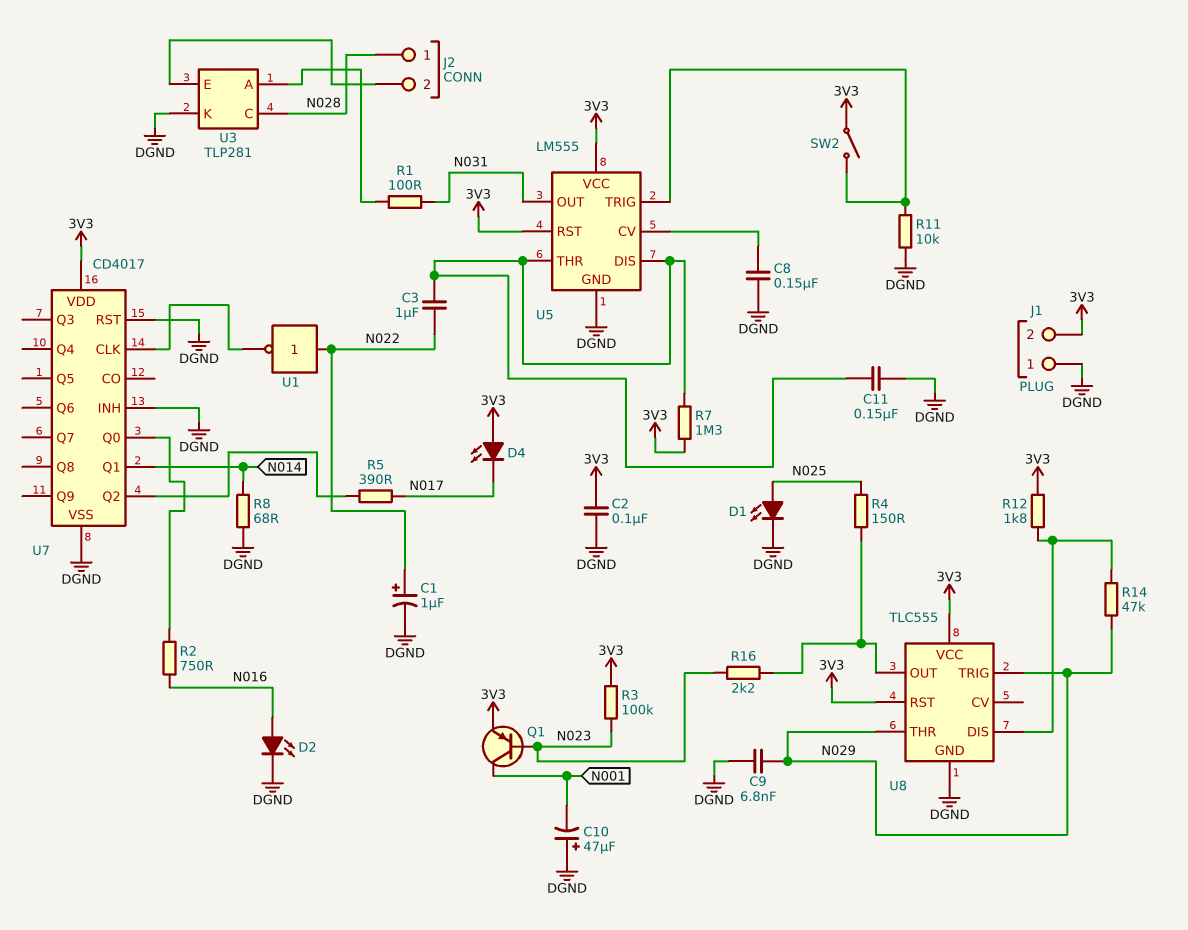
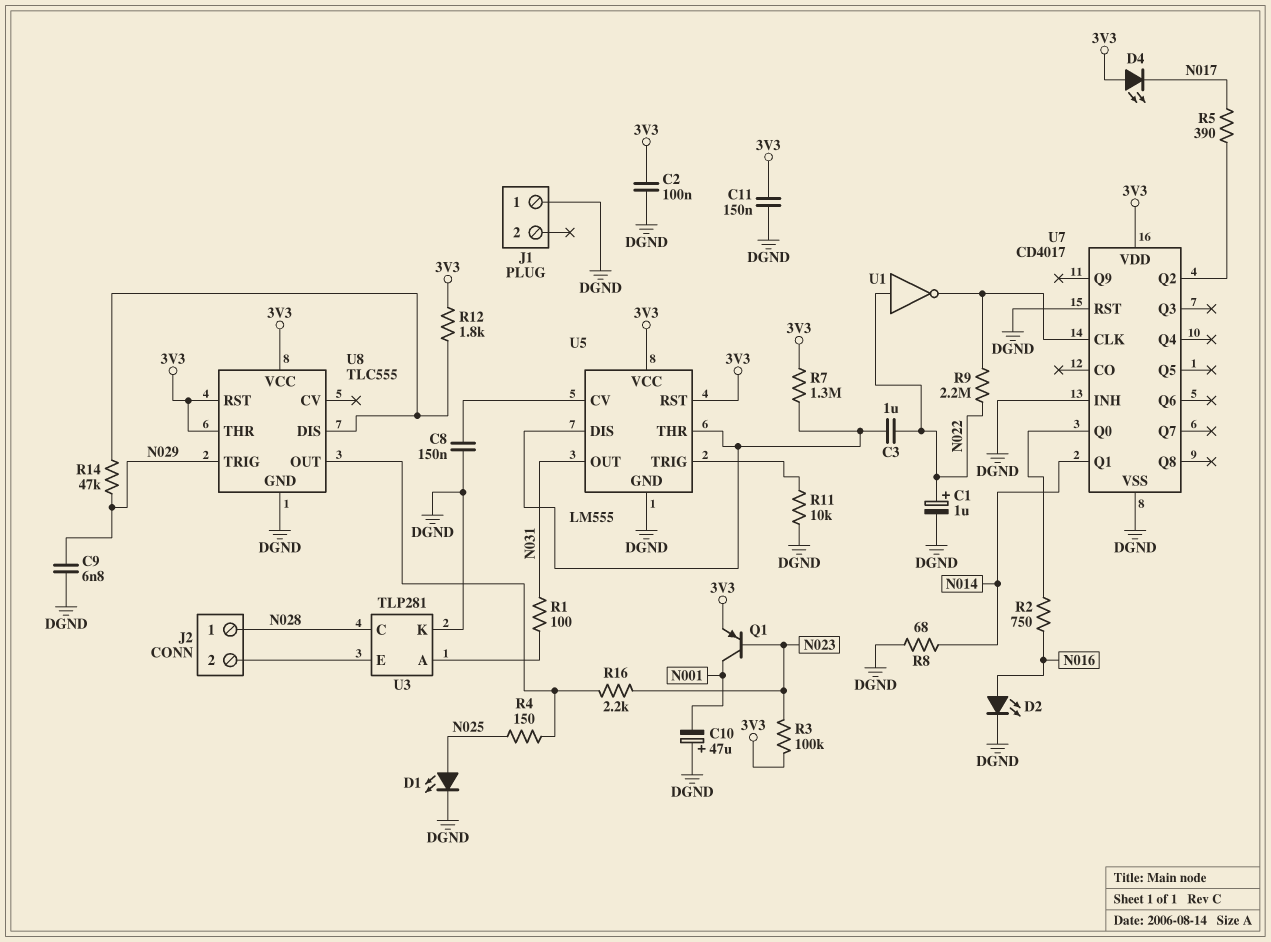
C11: 150nF (DGND, U5/DIS) -> 150nF (3V3, DGND)
J1 pin 2: 3V3 -> none
R9: none -> 2.2M (N022, U7/CLK)
SW2: switch (3V3, U5/TRIG) -> none
U8 pin THR: N029 -> 3V3

